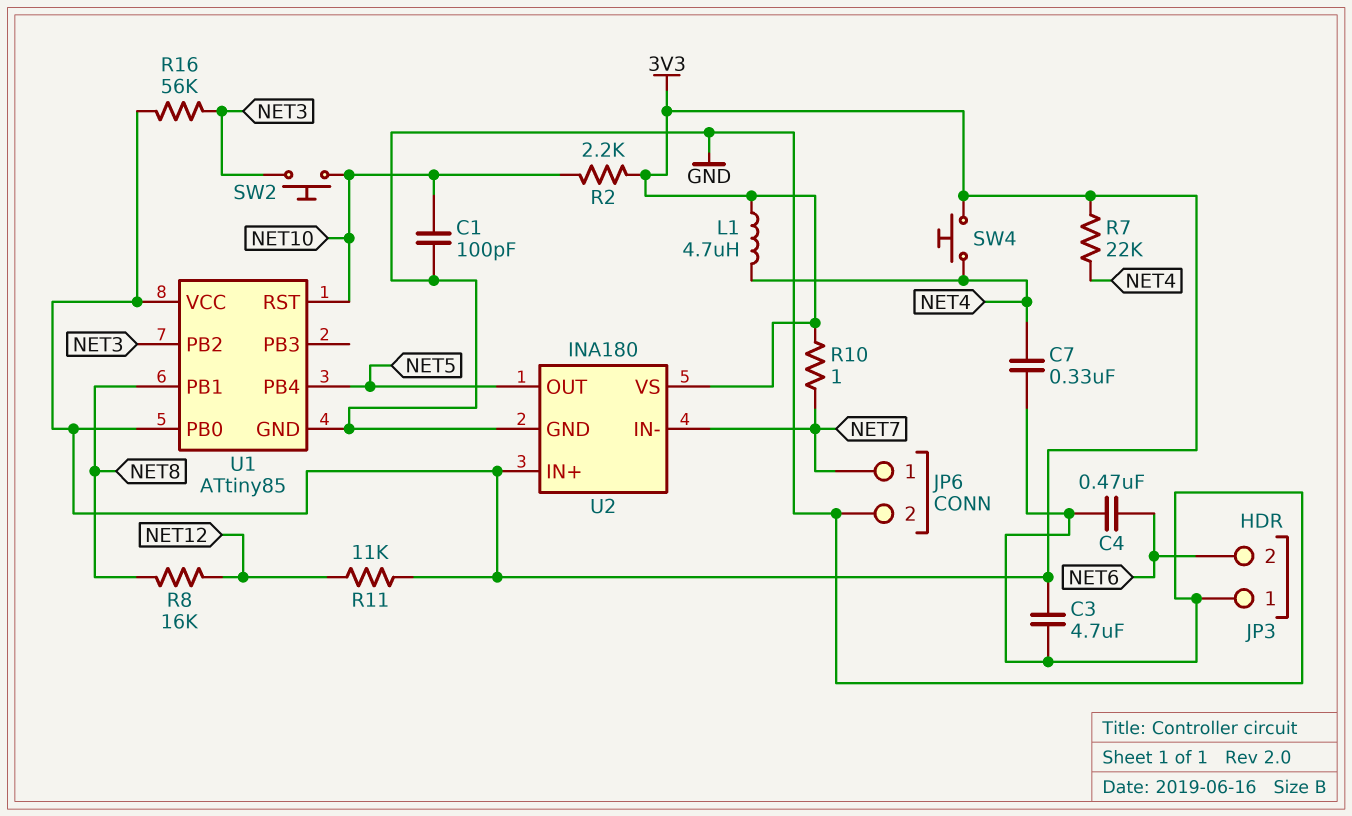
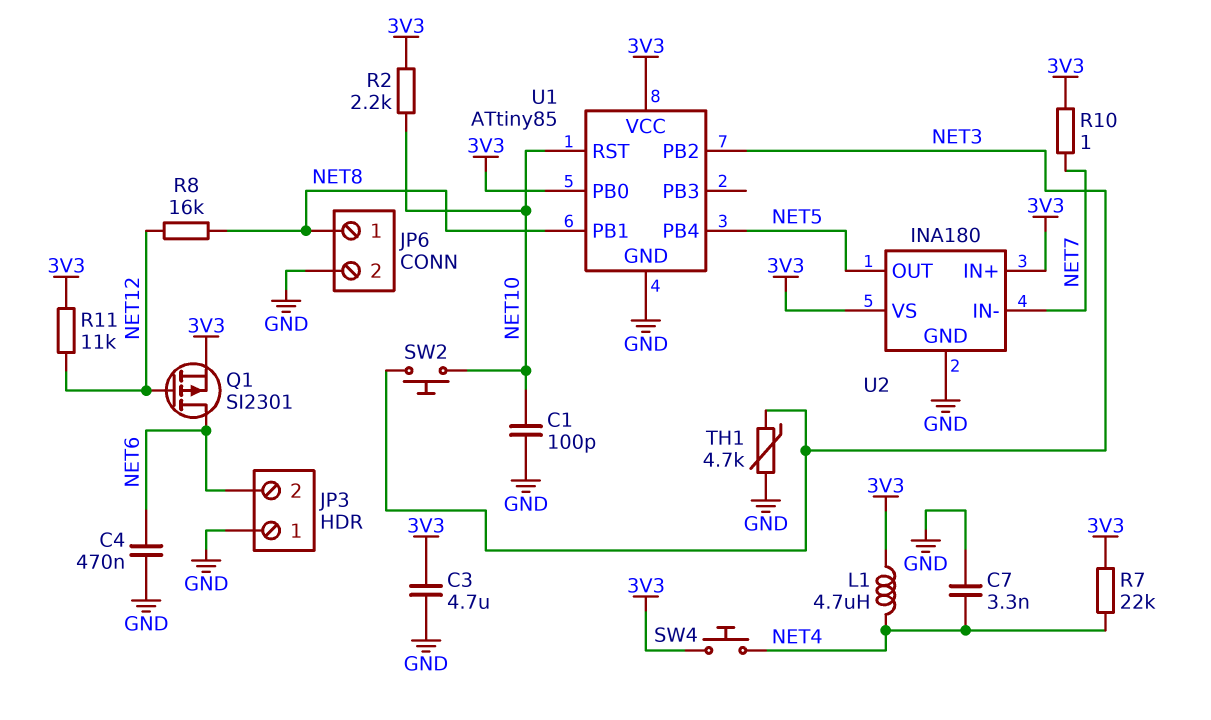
C7: 330nF (GND, NET4) -> 3.3nF (GND, NET4)
JP6 pin 1: NET7 -> NET8
Q1: none -> PMOS SI2301 (G NET12, D NET6, S 3V3)
R16: 56k (3V3, NET3) -> none
TH1: none -> 4.7k (GND, NET3)

